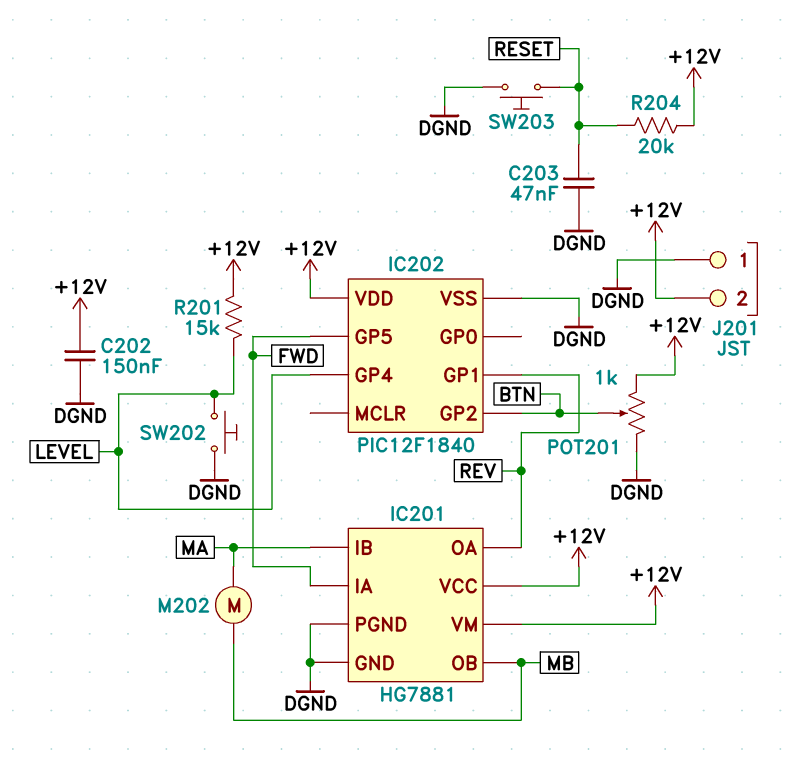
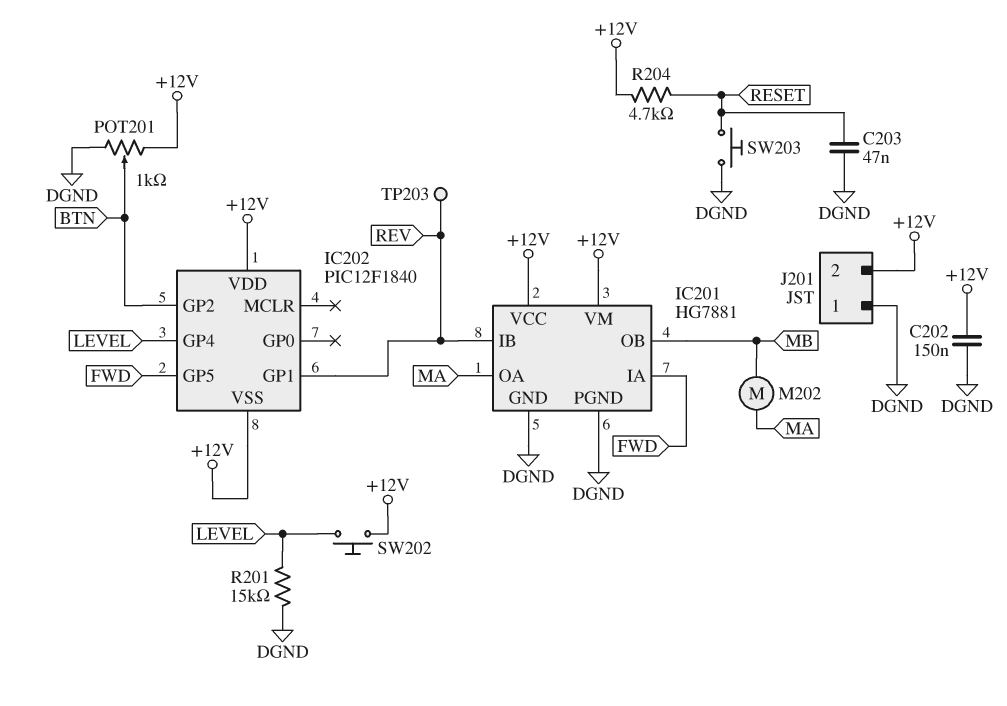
IC201 pin IB: MA -> REV
IC201 pin OA: REV -> MA
IC202 pin VSS: DGND -> +12V
R201: 15k (+12V, LEVEL) -> 15k (DGND, LEVEL)
R204: 20k (+12V, RESET) -> 4.7k (+12V, RESET)
SW202: button (DGND, LEVEL) -> button (+12V, LEVEL)
TP203: none -> test point (REV)

